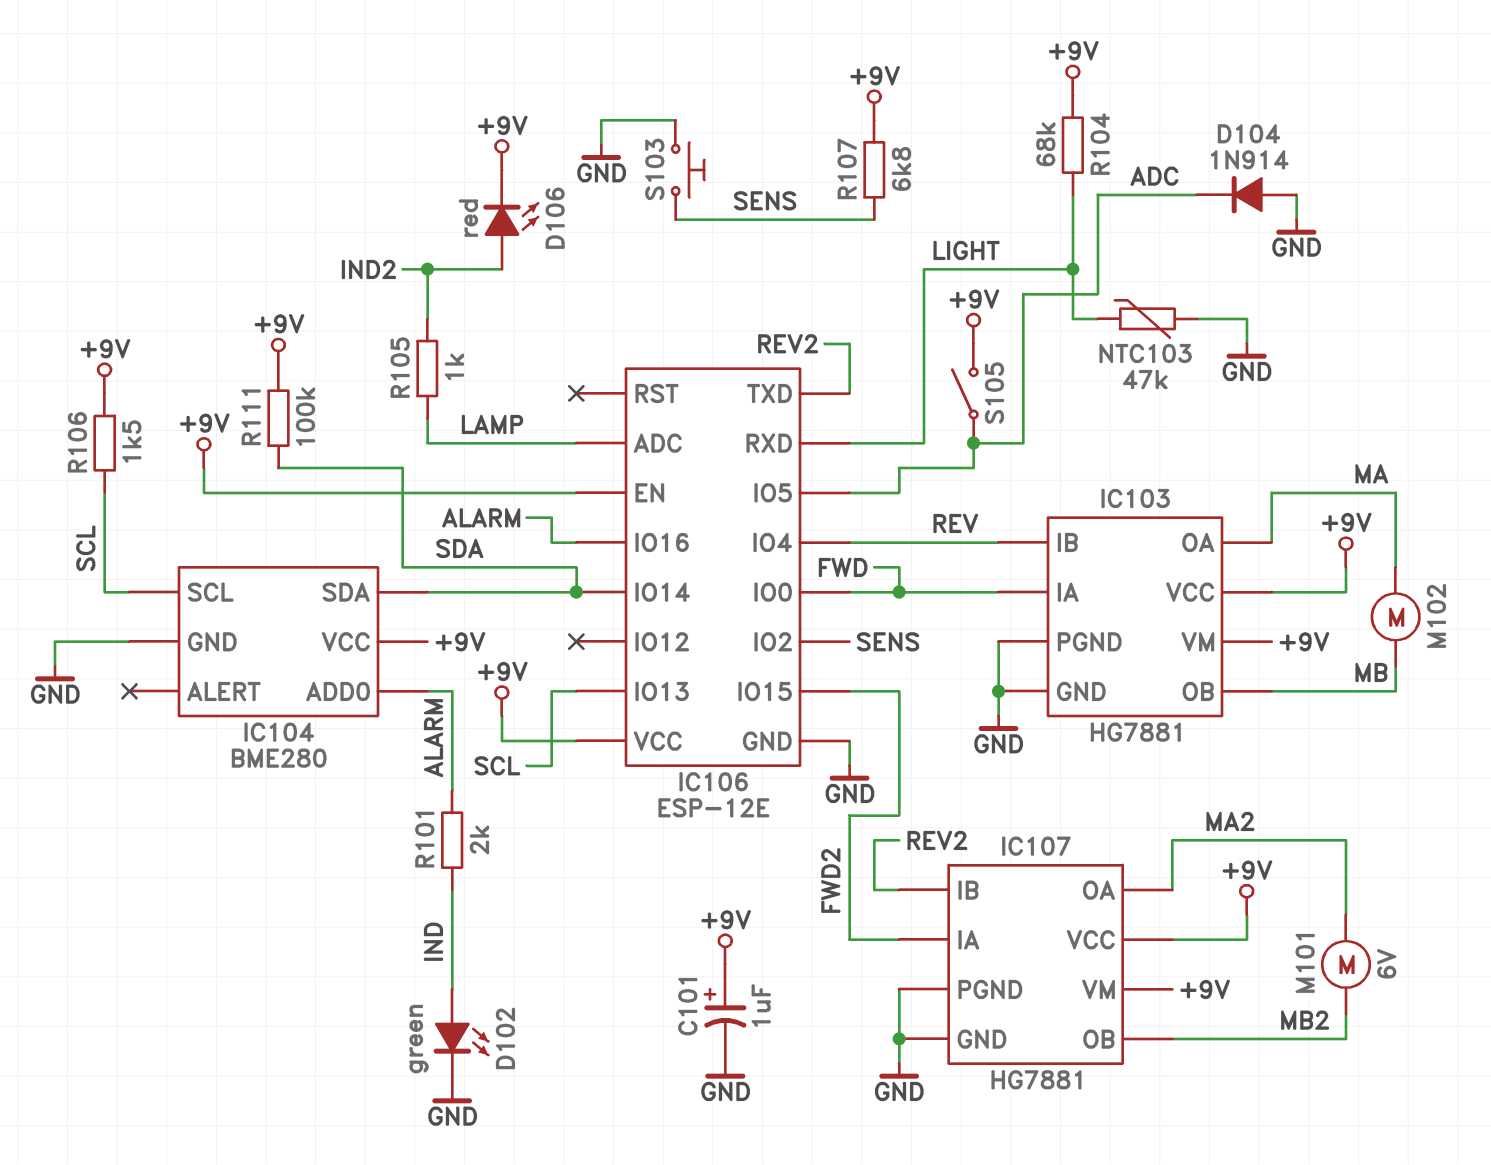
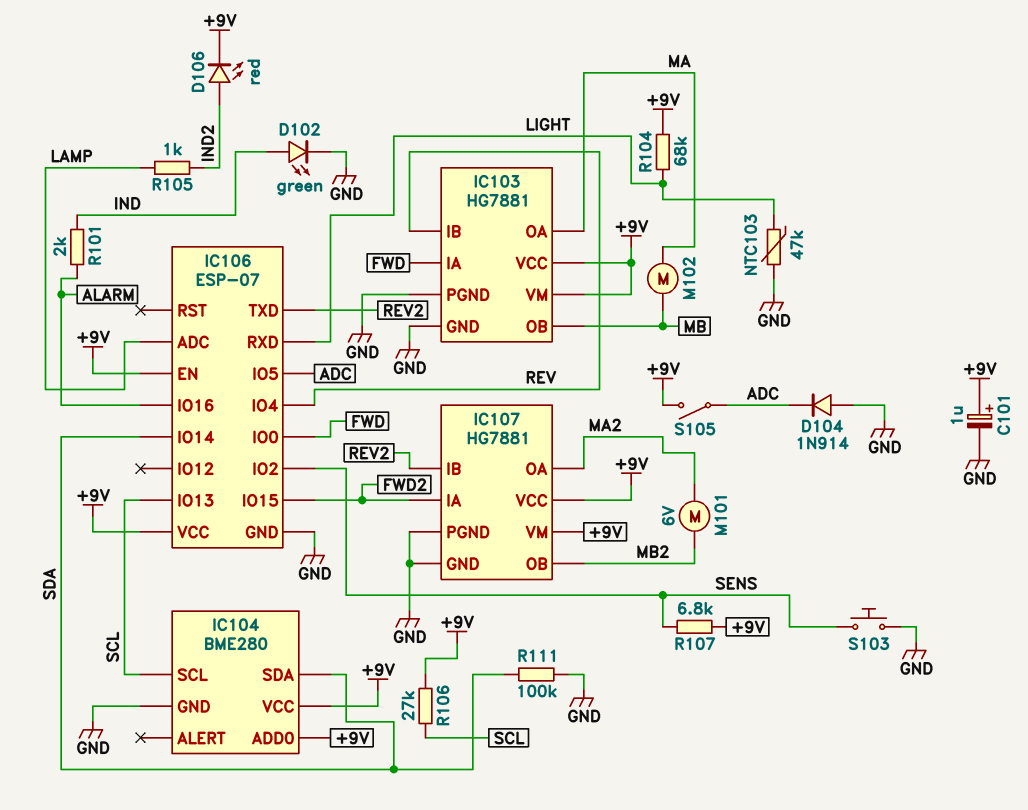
IC104 pin ADD0: ALARM -> +9V
IC106: ESP-12E -> ESP-07
R106: 1.5k (+9V, SCL) -> 27k (+9V, SCL)
R111: 100k (+9V, SDA) -> 100k (GND, SDA)

